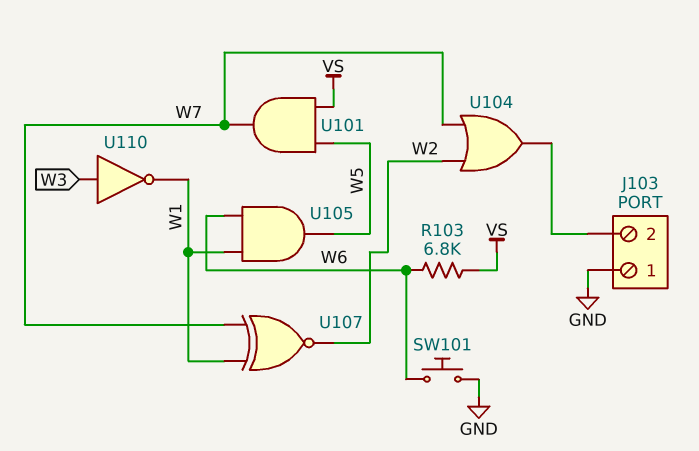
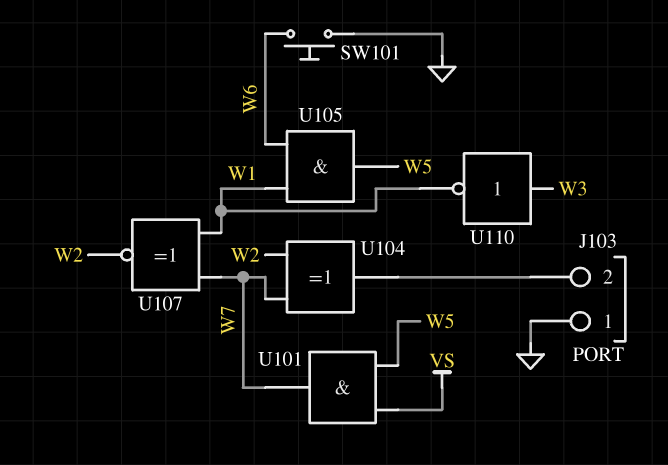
R103: 6.8k (VS, W6) -> none
U104: OR (in W2, in W7, out J103/2) -> XOR (in W2, in W7, out J103/2)

